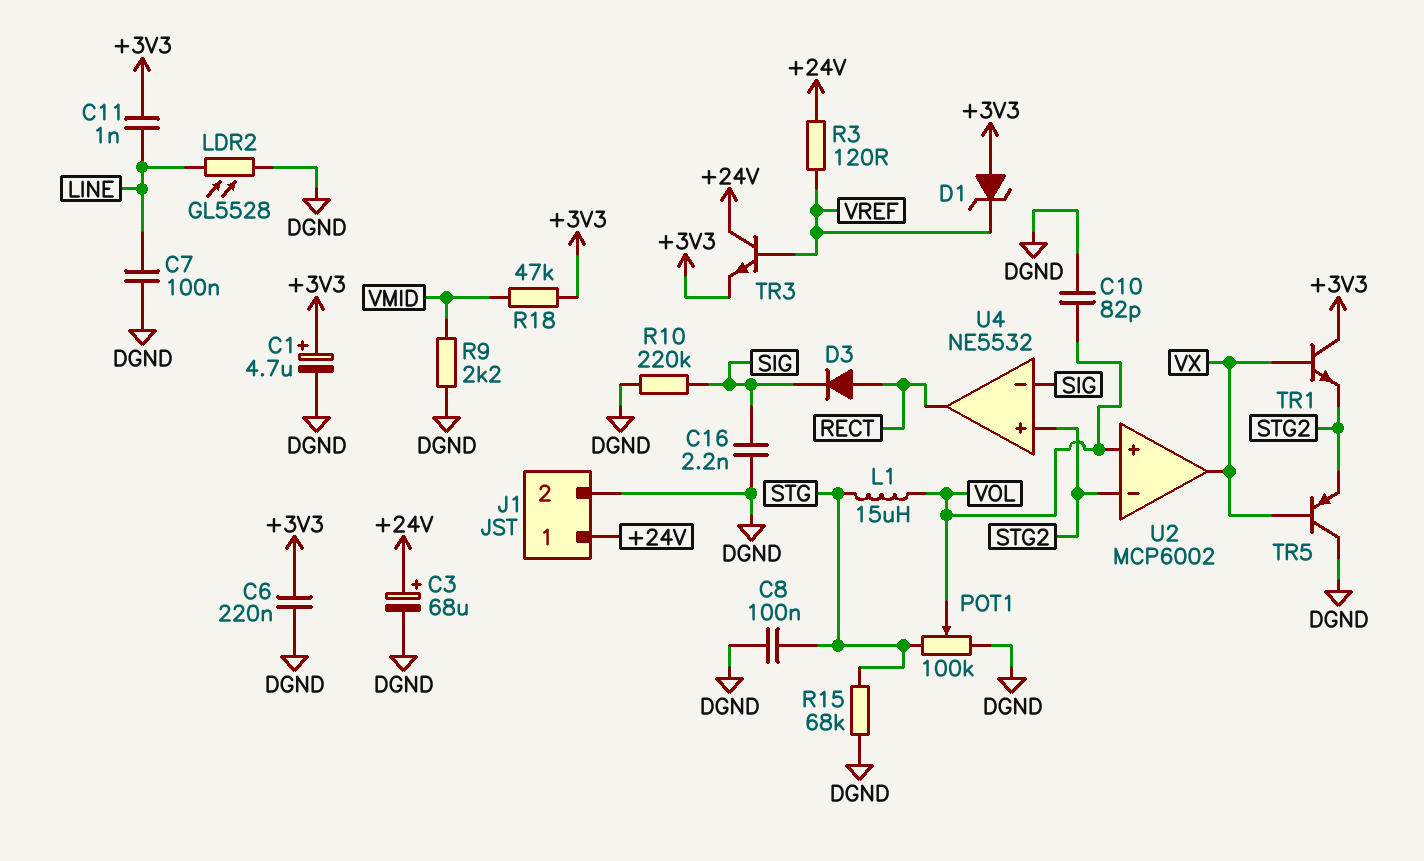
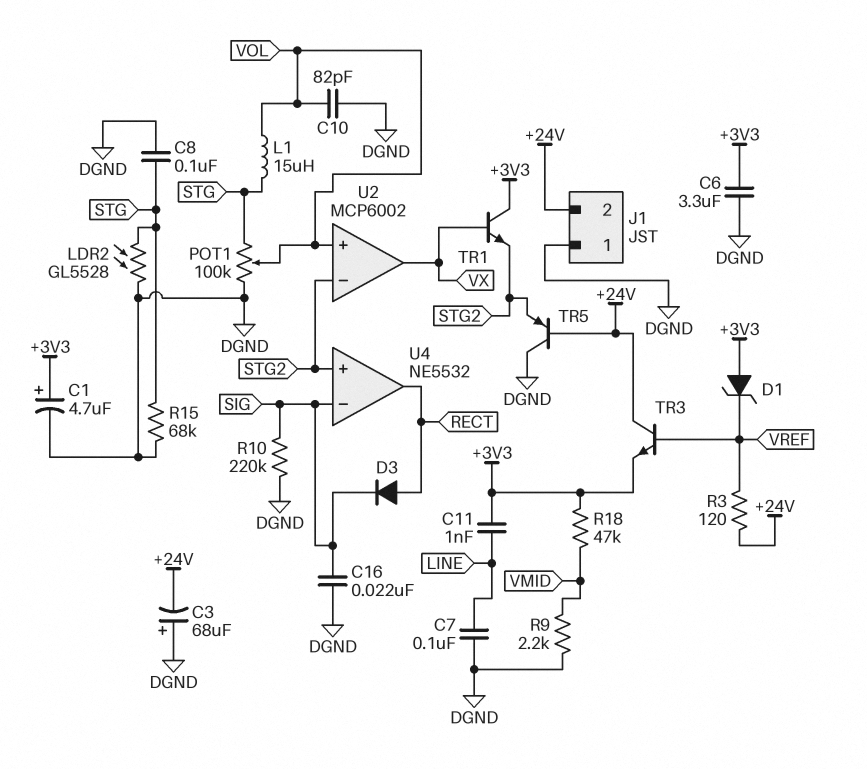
C3: 68uF (plus +24V, minus DGND) -> 68uF (plus DGND, minus +24V)
C6: 220nF (+3V3, DGND) -> 3.3uF (+3V3, DGND)
C16: 2.2nF (DGND, SIG) -> 22nF (DGND, SIG)
J1 pin 1: +24V -> DGND
J1 pin 2: DGND -> +24V
LDR2: GL5528 (DGND, LINE) -> GL5528 (DGND, STG)
TR5: PNP (B VX, C DGND, E STG2) -> PNP (B +24V, C DGND, E STG2)

